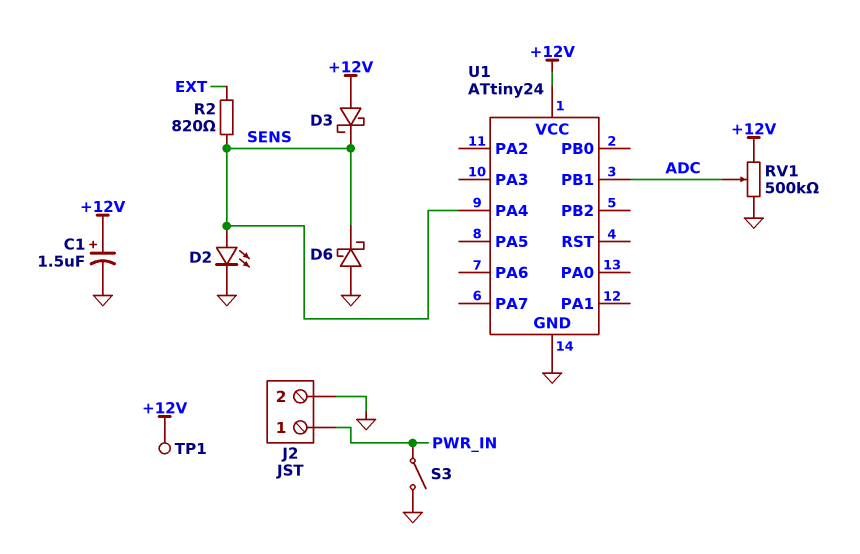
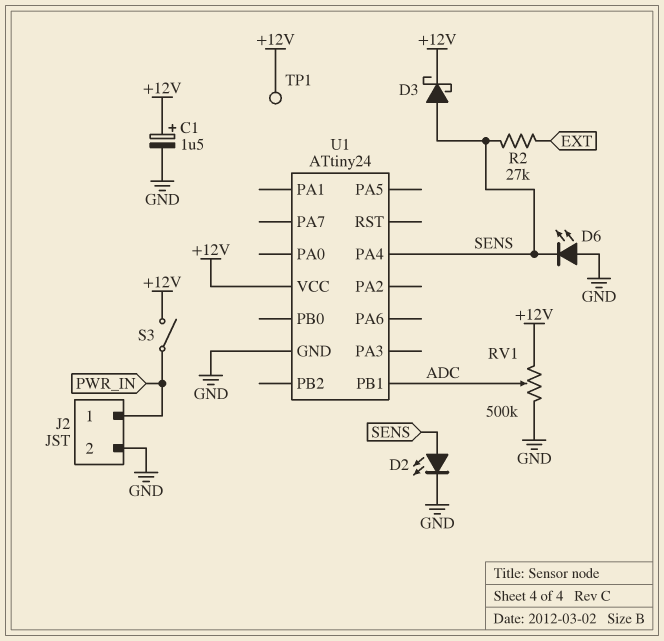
D3: schottky (A +12V, K SENS) -> schottky (A SENS, K +12V)
D6: schottky (A GND, K SENS) -> LED (A GND, K SENS)
R2: 820 (EXT, SENS) -> 27k (EXT, SENS)
S3: switch (GND, PWR_IN) -> switch (+12V, PWR_IN)

